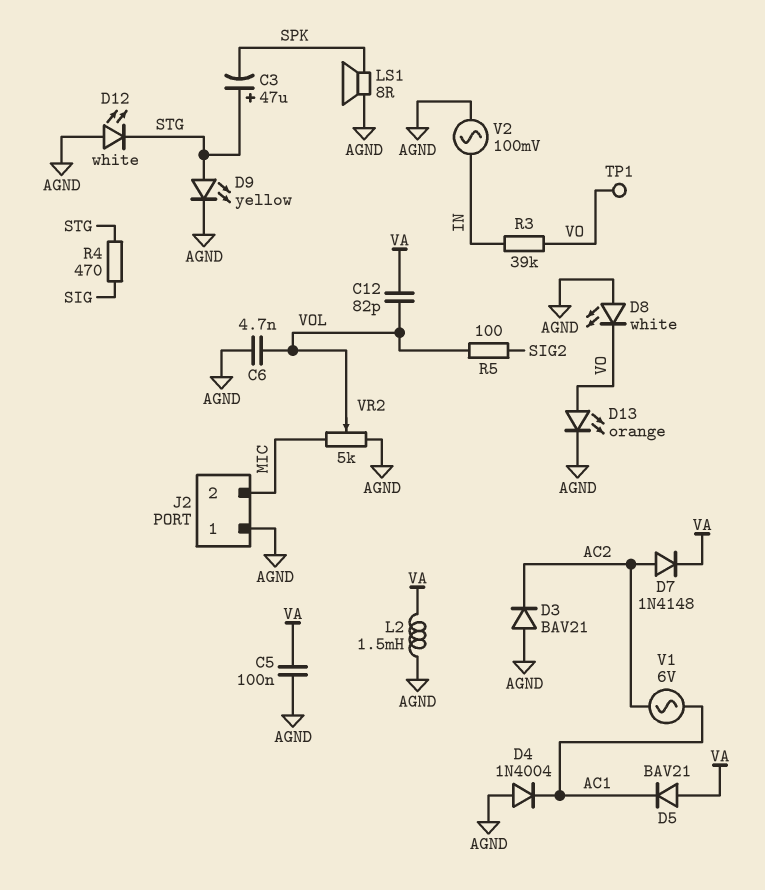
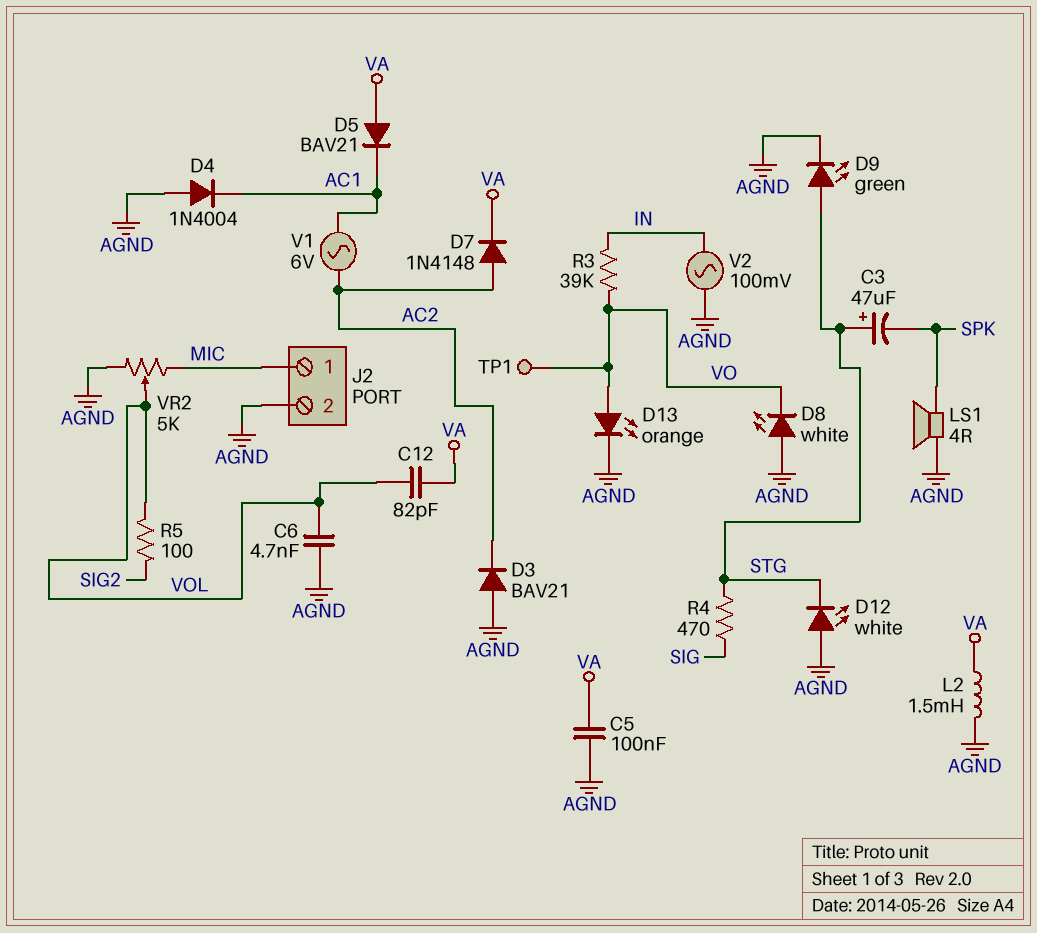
D9: LED yellow (A STG, K AGND) -> LED green (A STG, K AGND)
J2 pin 1: AGND -> MIC
J2 pin 2: MIC -> AGND
LS1: speaker 8R (AGND, SPK) -> speaker 4R (AGND, SPK)

